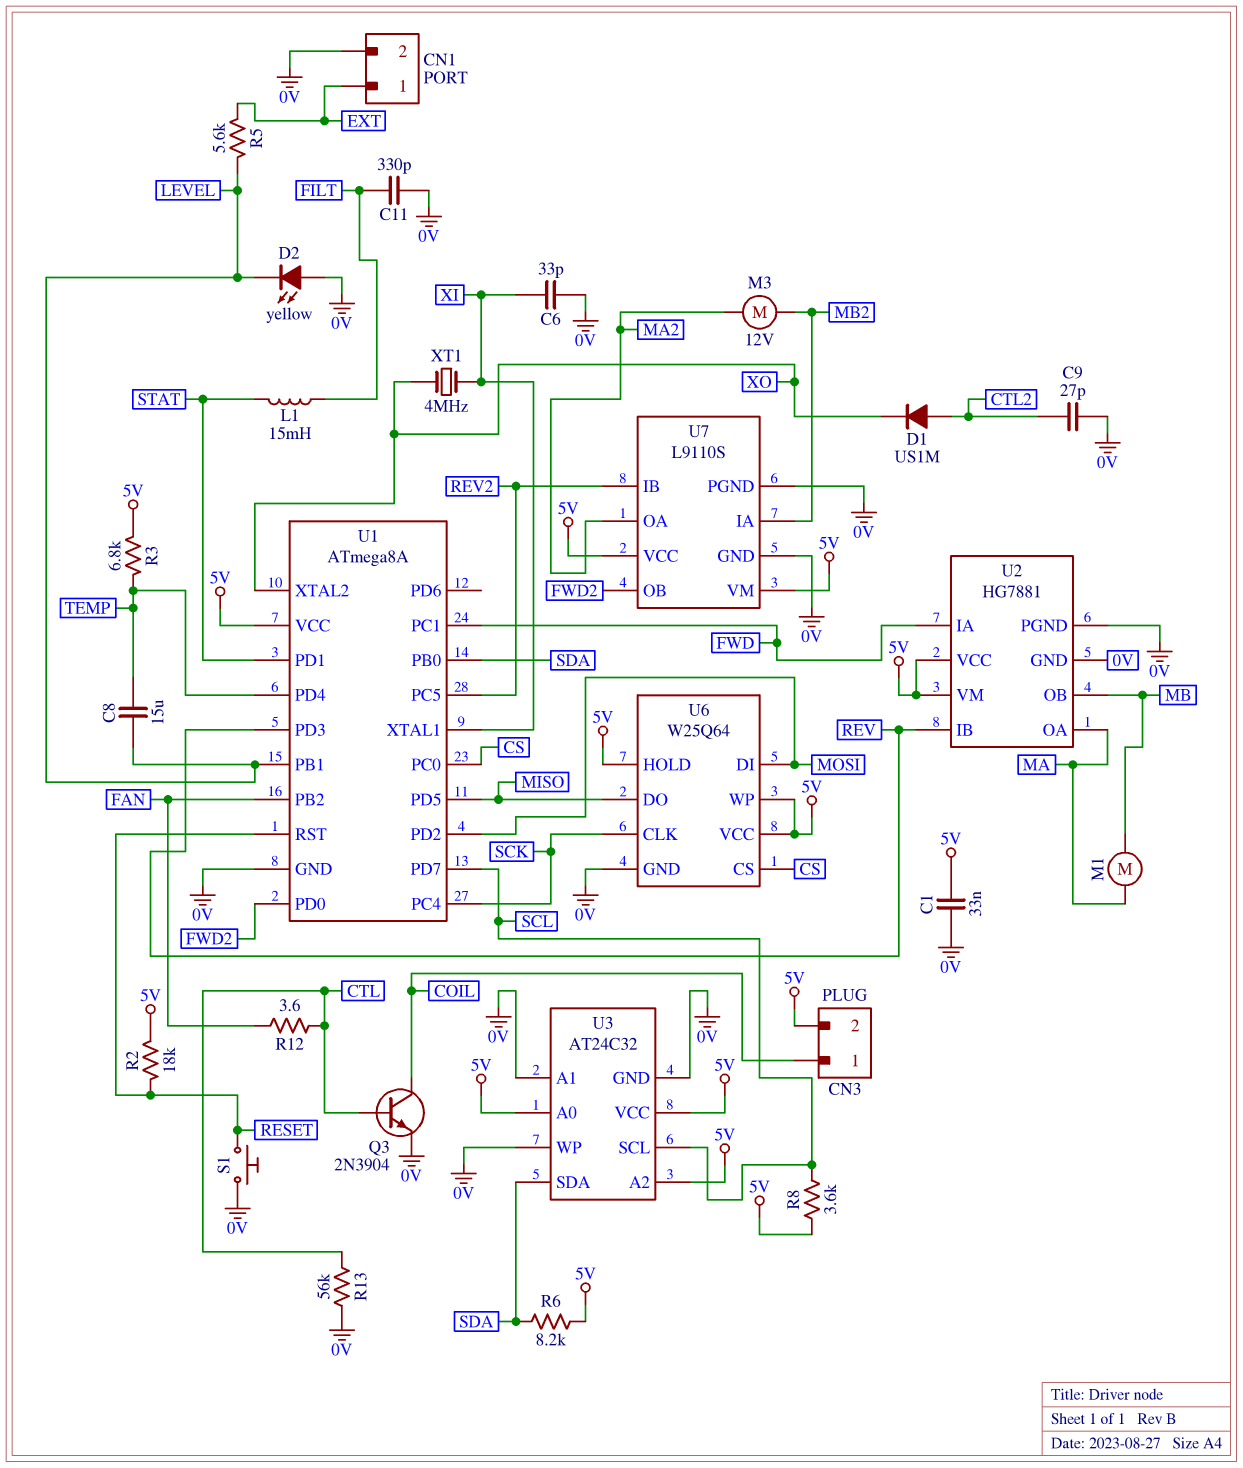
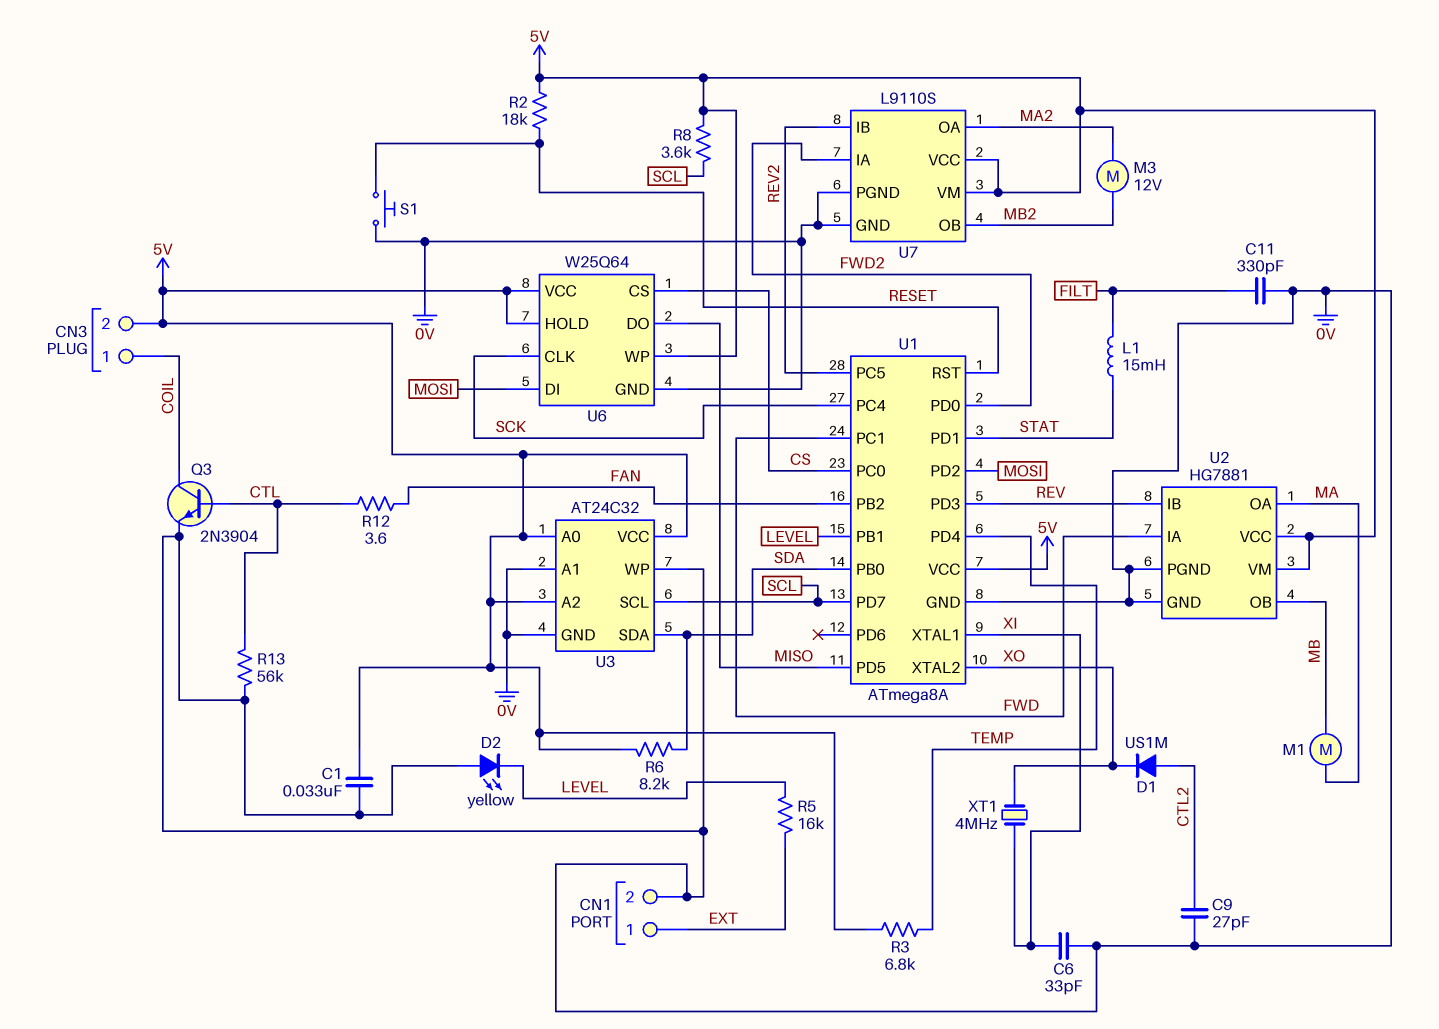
C8: 15uF (LEVEL, TEMP) -> none
R5: 5.6k (EXT, LEVEL) -> 16k (EXT, LEVEL)
U7 pin IA: MB2 -> FWD2
U7 pin OB: FWD2 -> MB2

